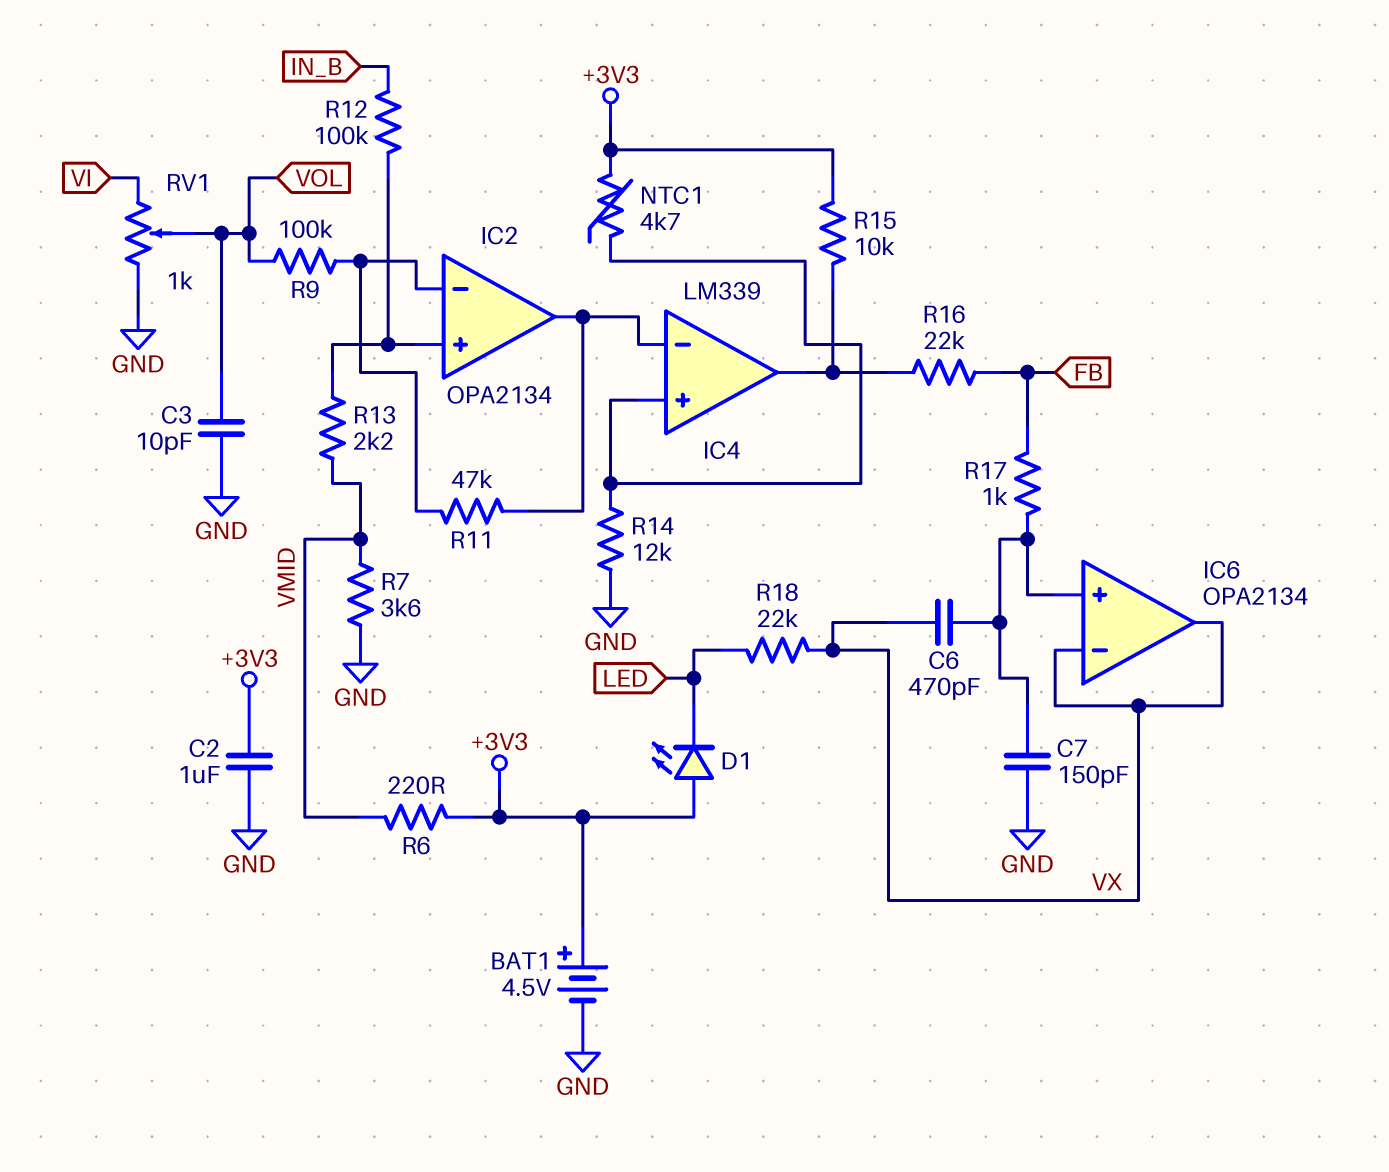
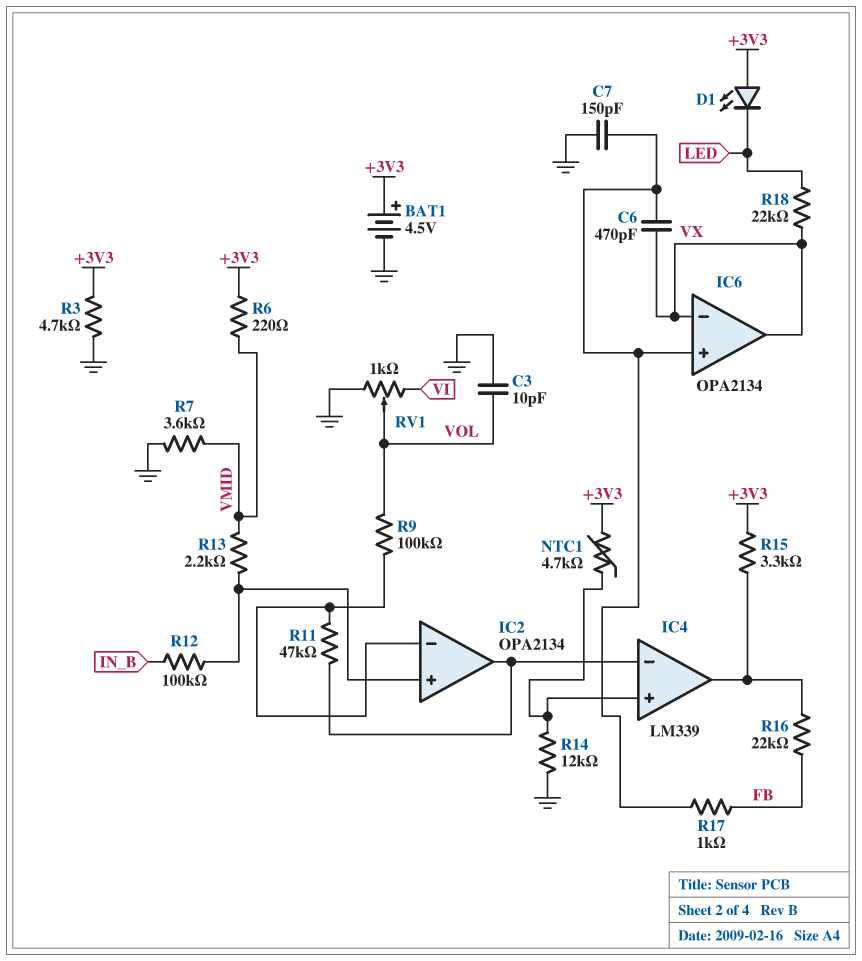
C2: 1uF (+3V3, GND) -> none
R3: none -> 4.7k (+3V3, GND)
R15: 10k (+3V3, IC4/out) -> 3.3k (+3V3, IC4/out)

